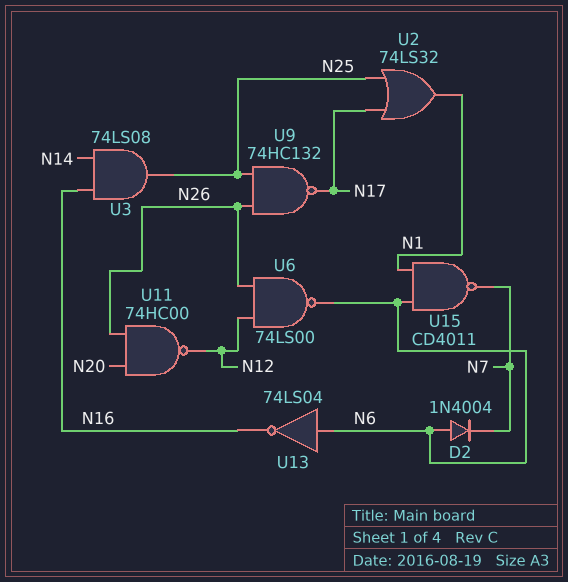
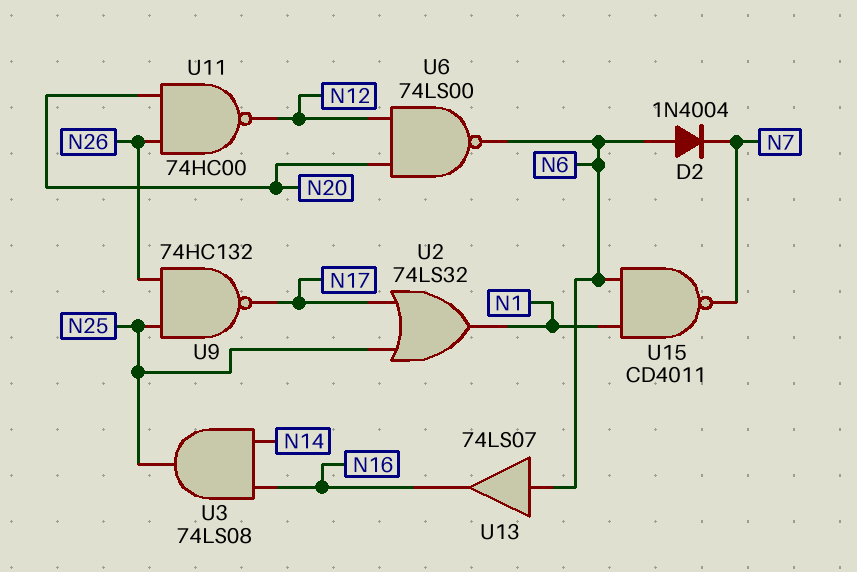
U6: NAND 74LS00 (in N12, in N26, out N6) -> NAND 74LS00 (in N12, in N20, out N6)
U13: NOT 74LS04 (in N6, out N16) -> buffer 74LS07 (in N6, out N16)

